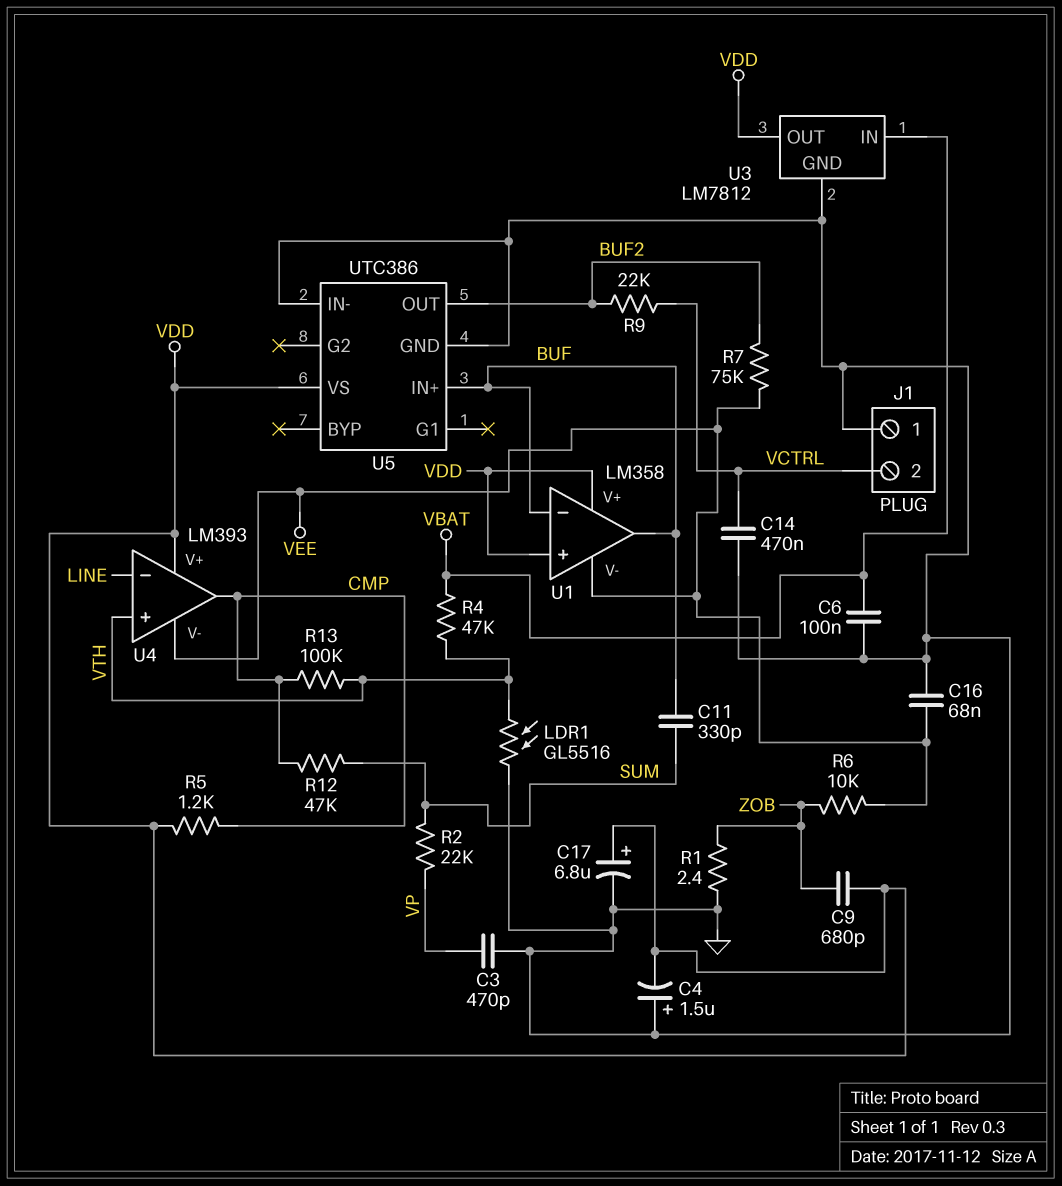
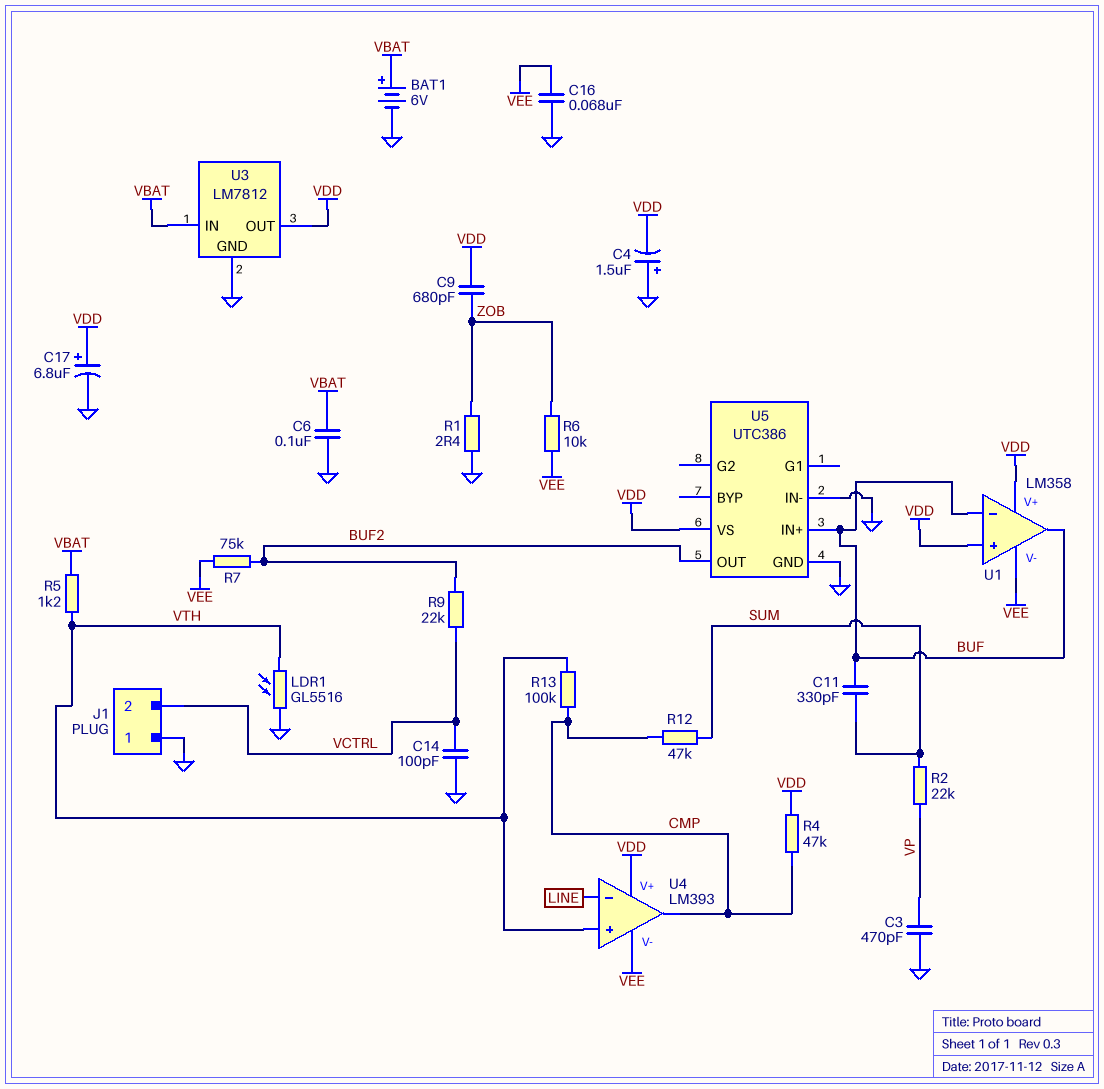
BAT1: none -> 6V (plus VBAT, minus GND)
C14: 470nF (GND, VCTRL) -> 100pF (GND, VCTRL)
R4: 47k (VBAT, VTH) -> 47k (CMP, VDD)
R5: 1.2k (CMP, VDD) -> 1.2k (VBAT, VTH)

